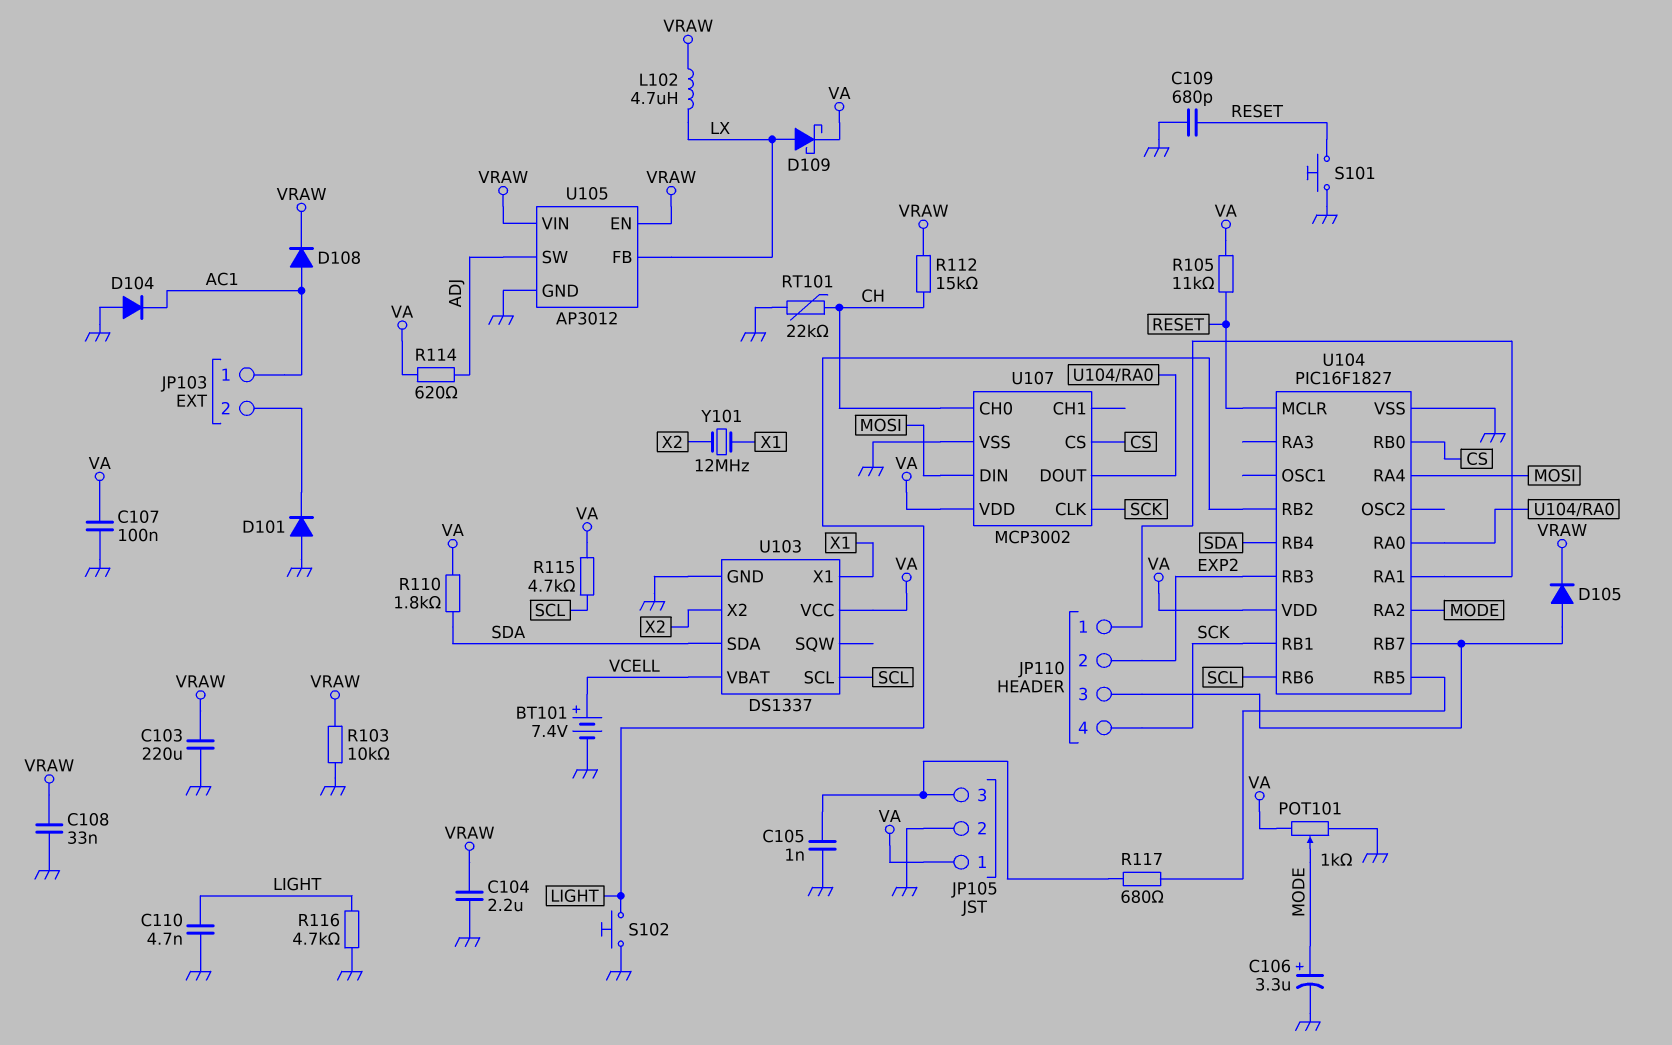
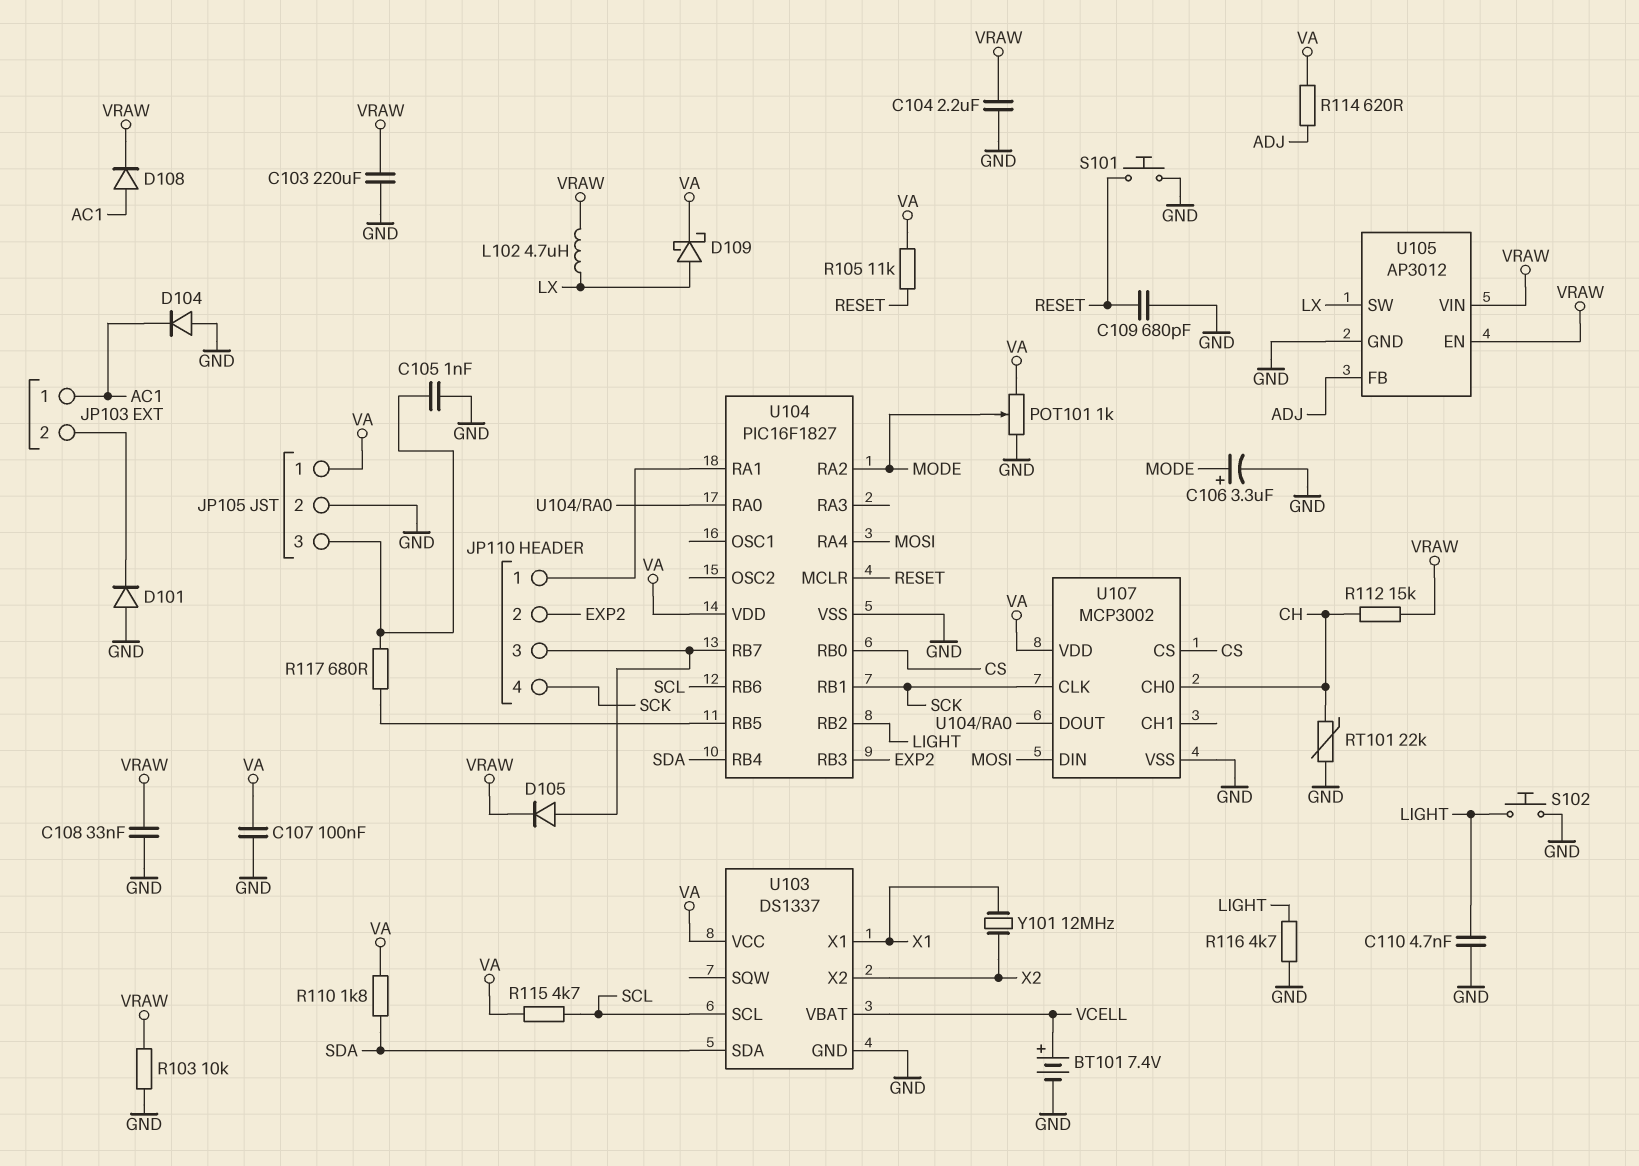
U105 pin FB: LX -> ADJ
U105 pin SW: ADJ -> LX

